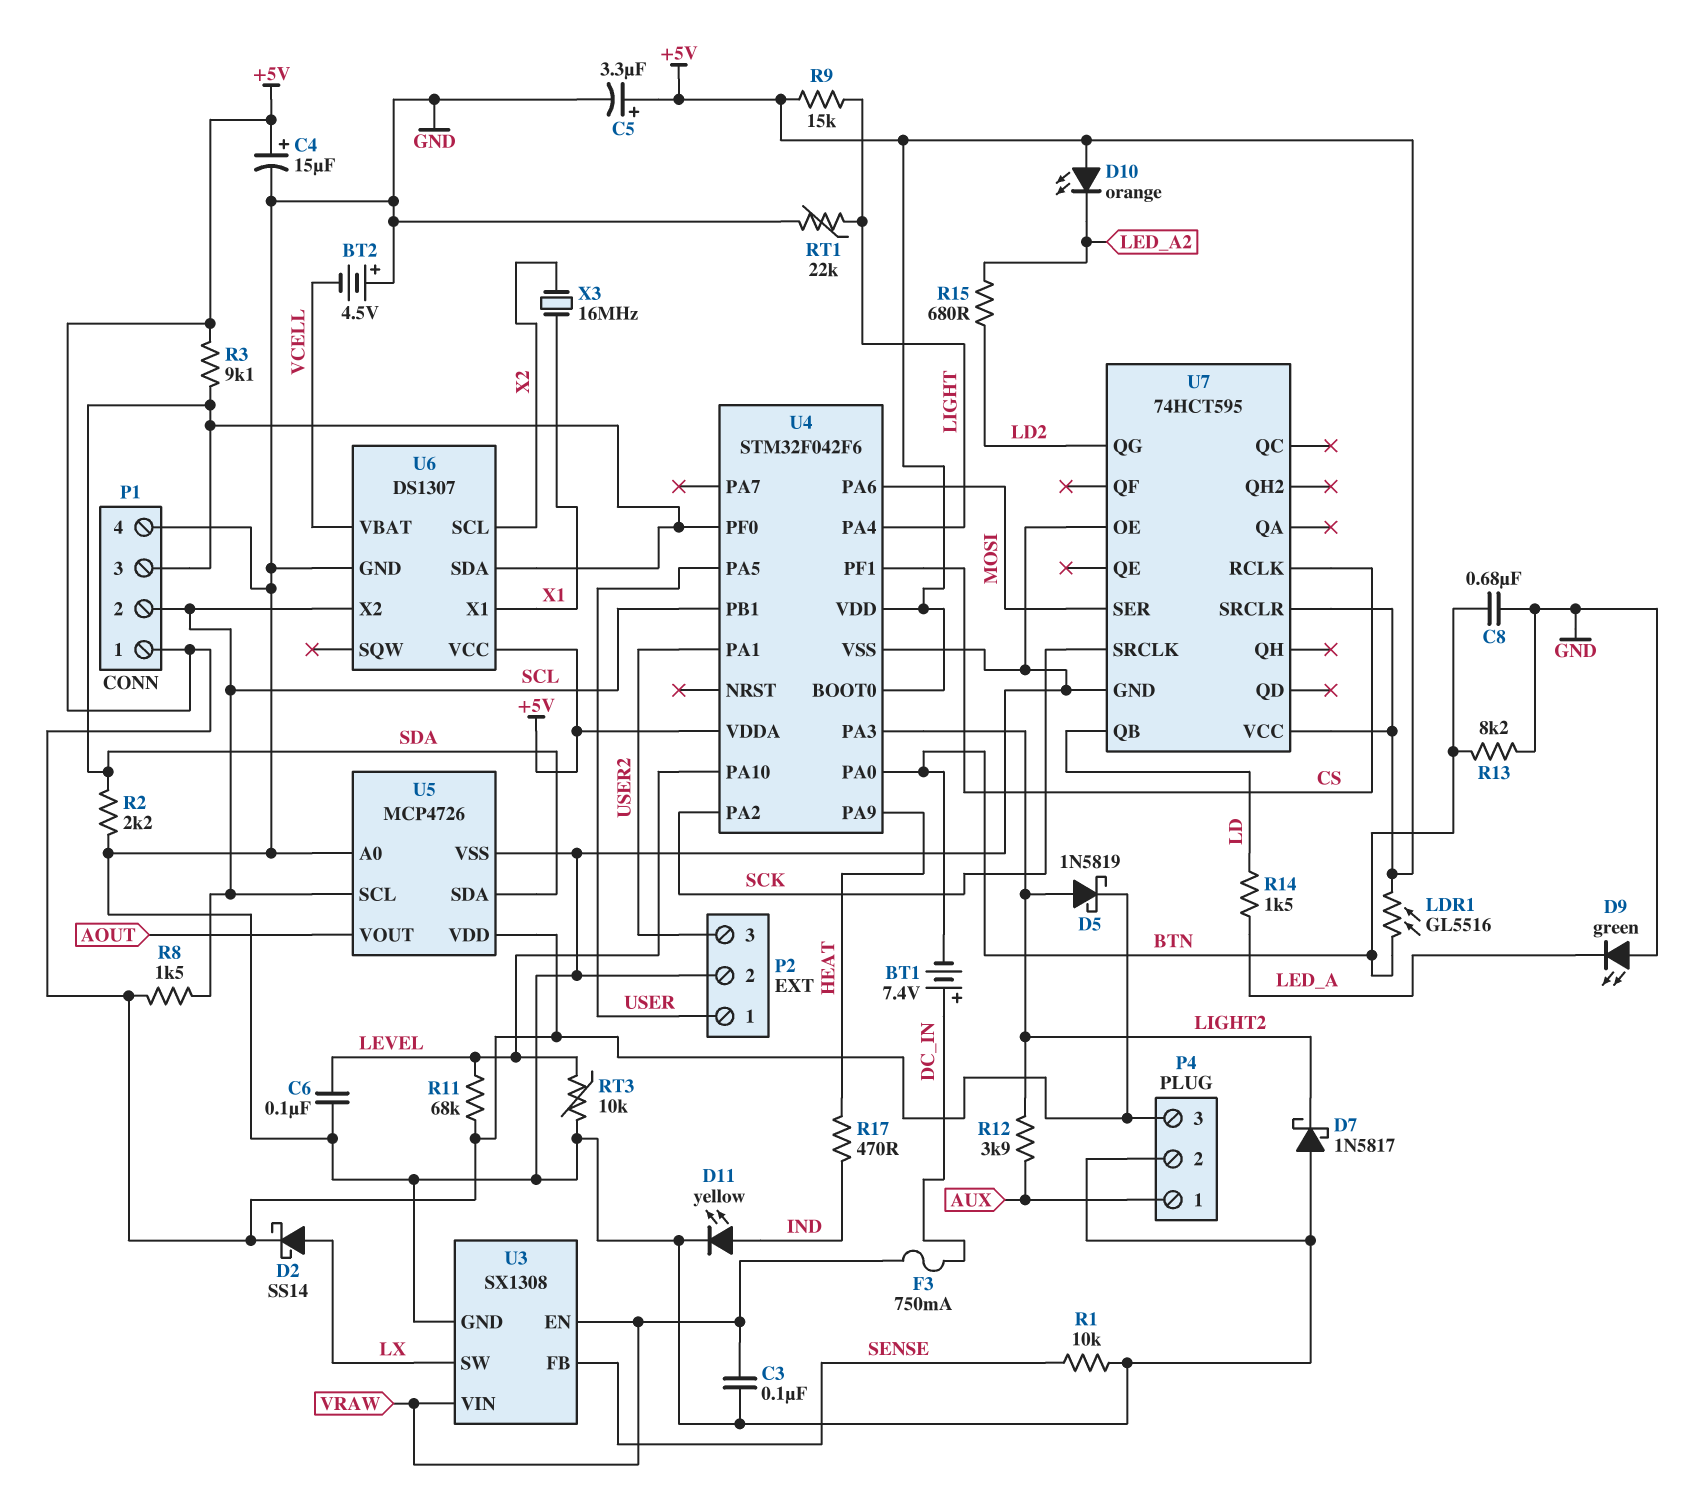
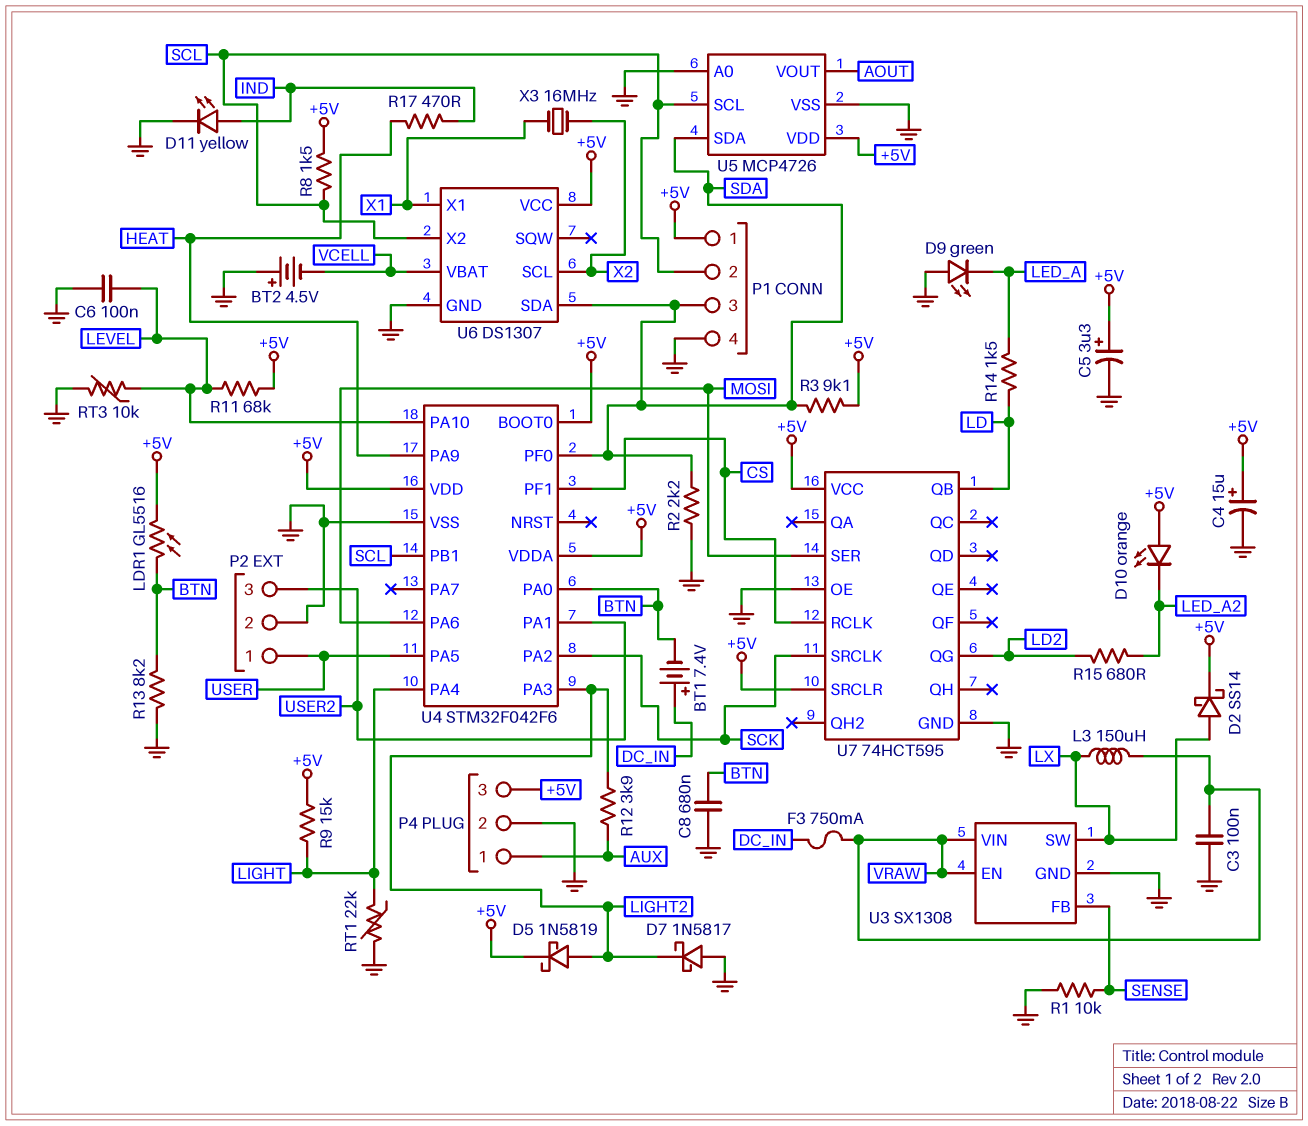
L3: none -> 150uH (LX, VRAW)

